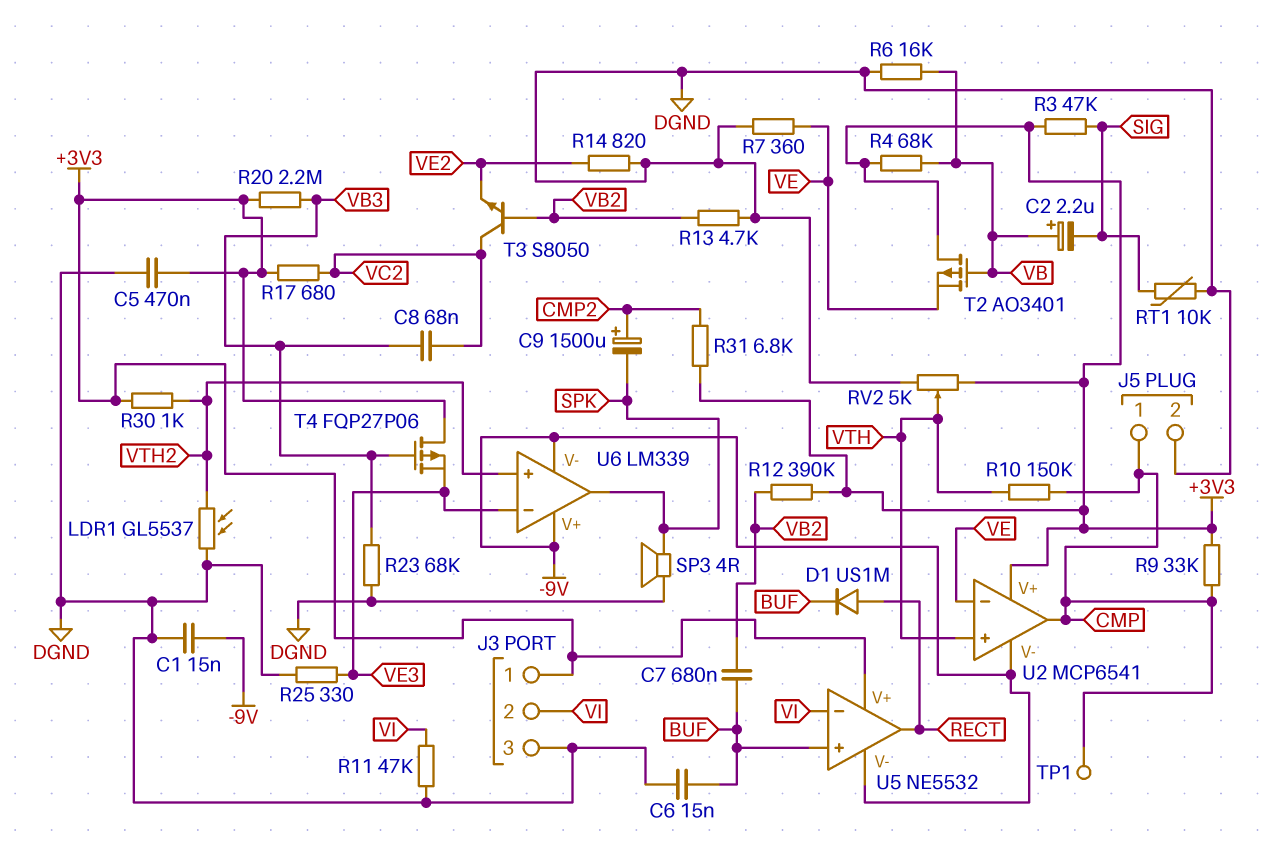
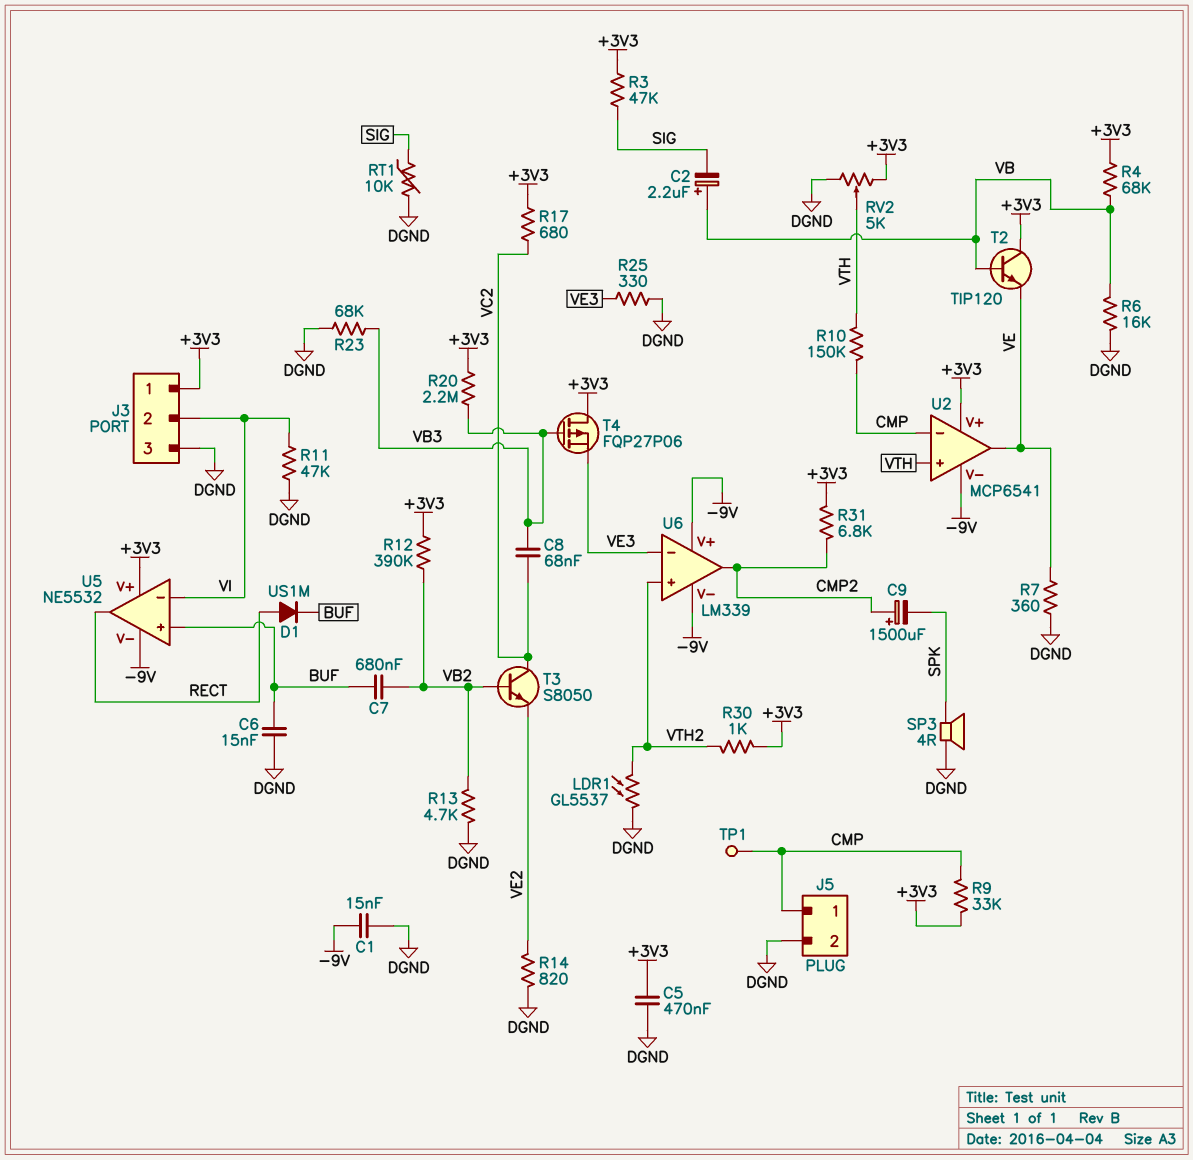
T2: PMOS AO3401 (G VB, D +3V3, S VE) -> NPN TIP120 (B VB, C +3V3, E VE)
U2 pin in-: VE -> CMP
U2 pin out: CMP -> VE
U6 pin out: SPK -> CMP2

